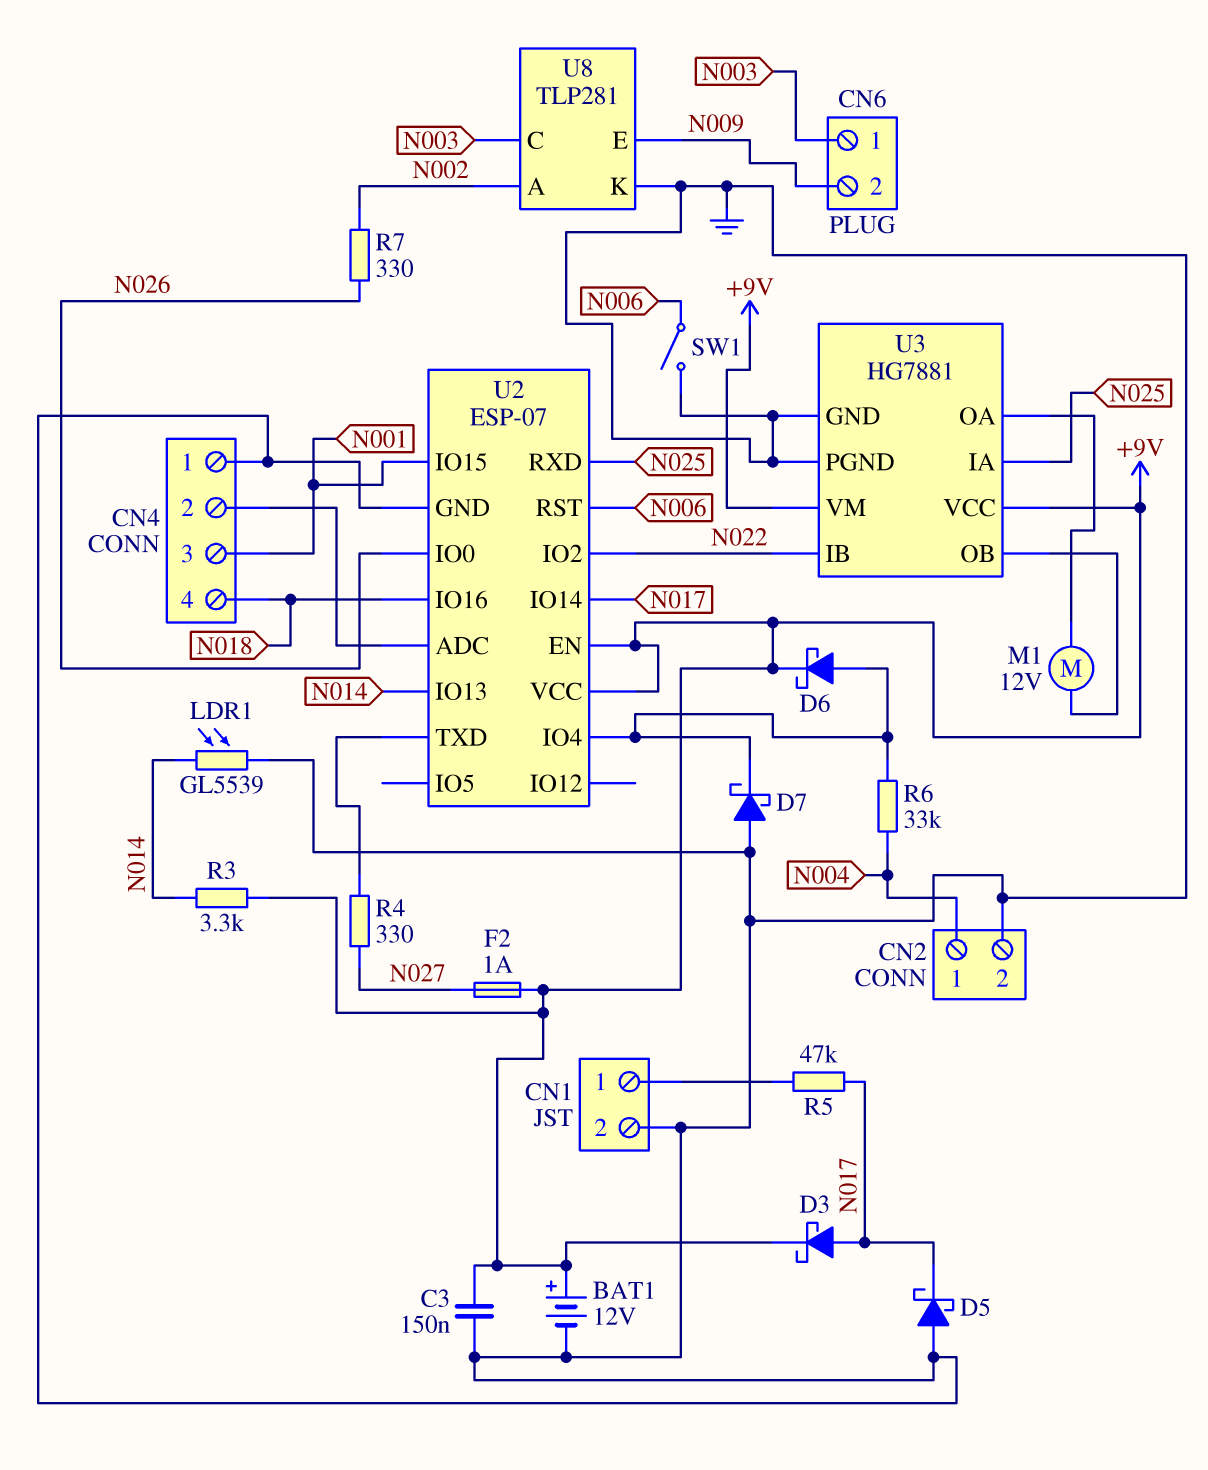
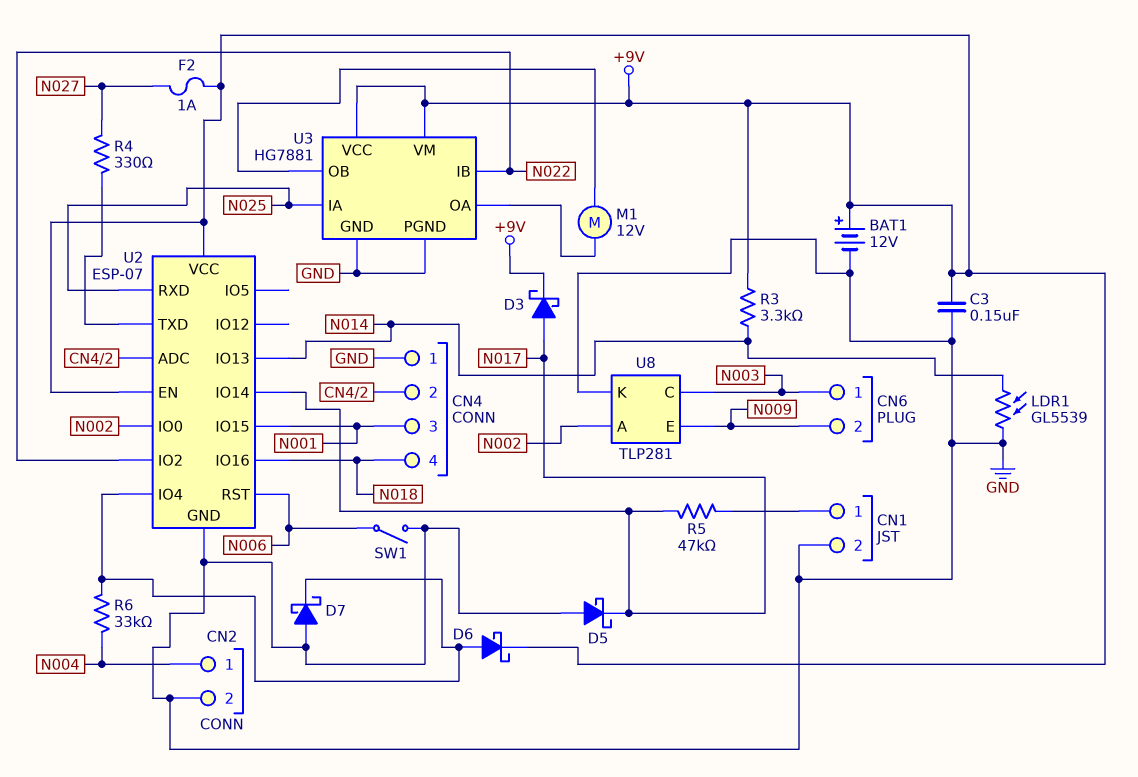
R7: 330 (N002, N026) -> none
U2 pin IO0: N026 -> N002

